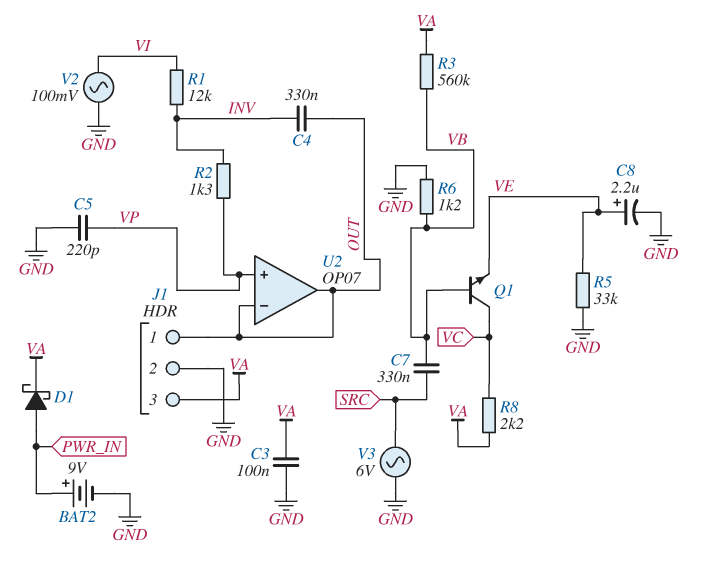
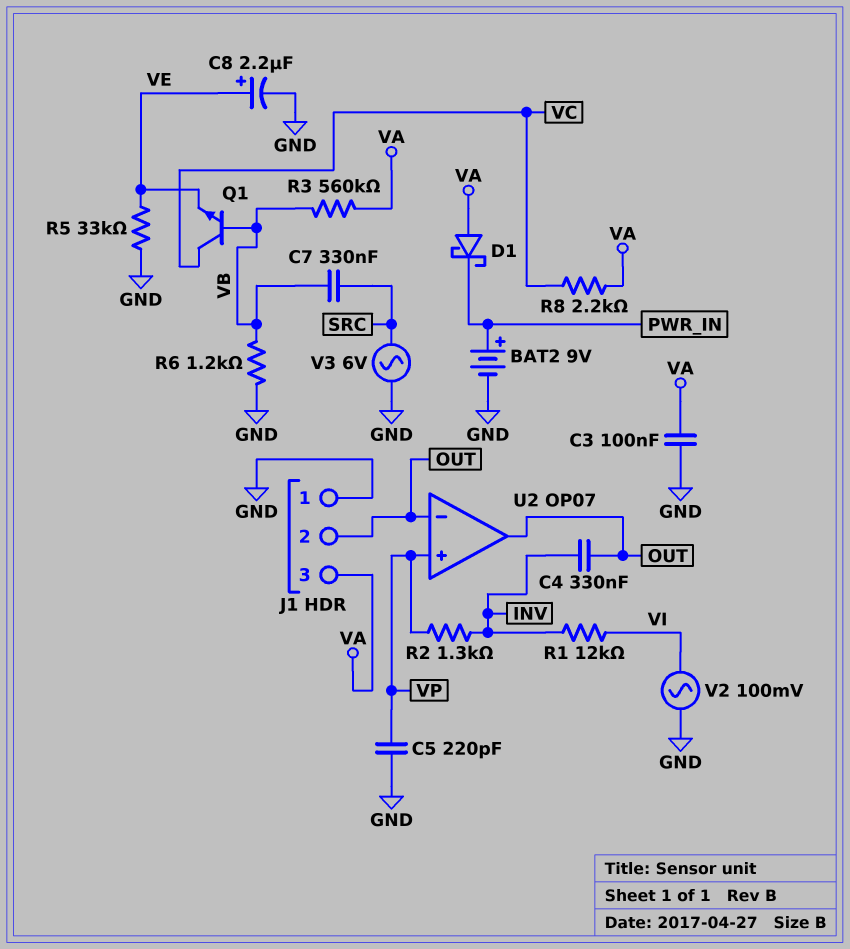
D1: schottky (A PWR_IN, K VA) -> schottky (A VA, K PWR_IN)
J1 pin 1: OUT -> GND
J1 pin 2: GND -> OUT

